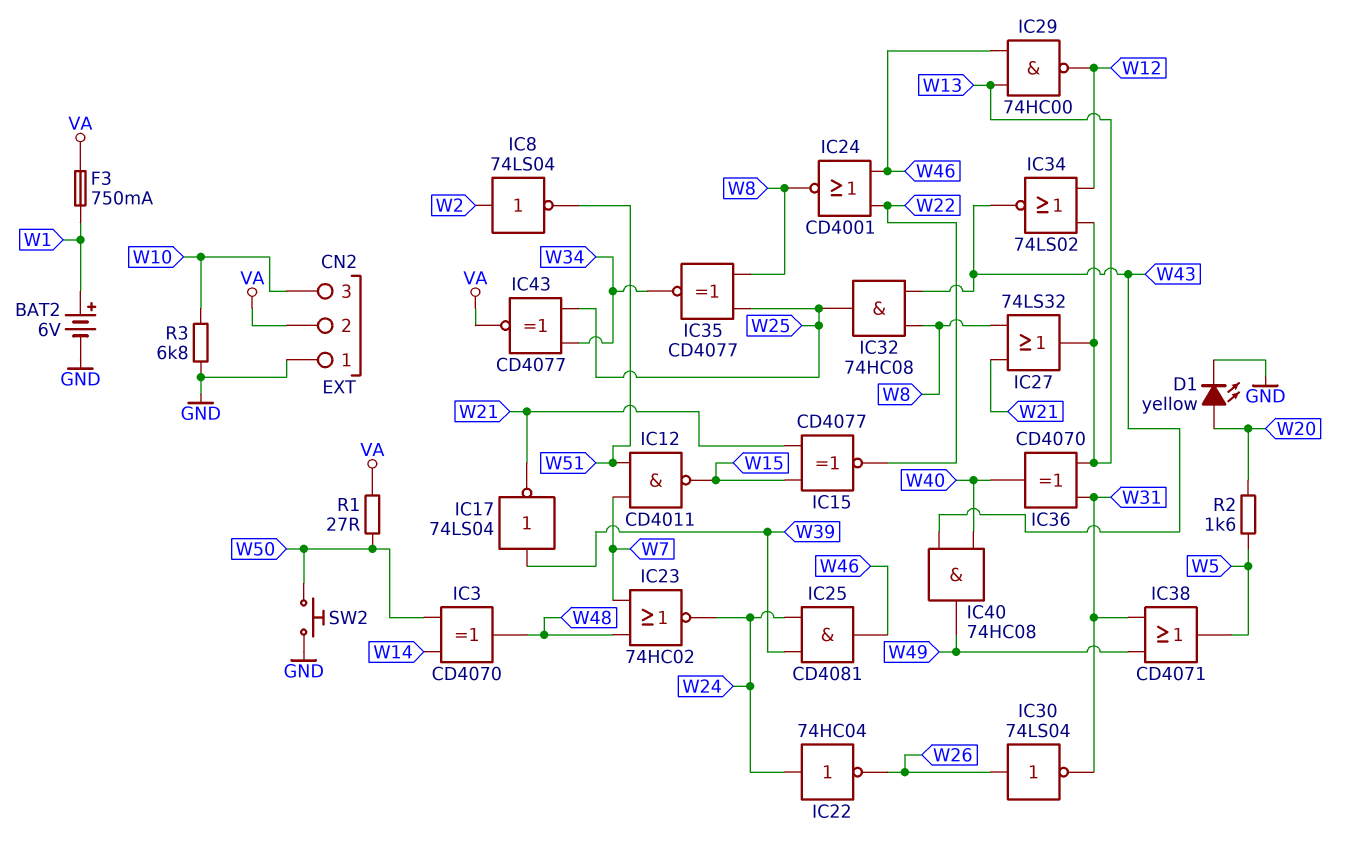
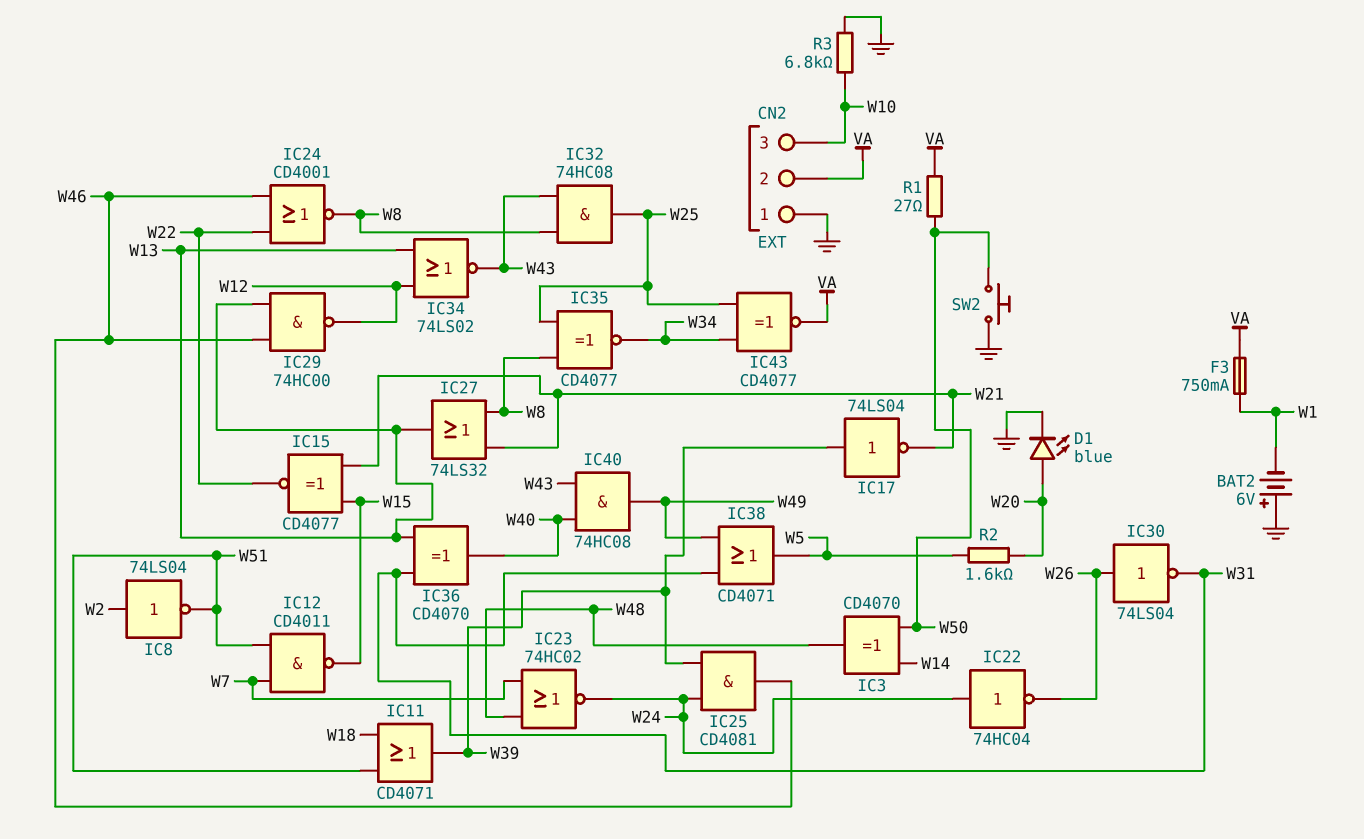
BAT2: 6V (plus W1, minus GND) -> 6V (plus GND, minus W1)
D1: LED yellow (A W20, K GND) -> LED blue (A W20, K GND)
IC11: none -> OR CD4071 (in W18, in W51, out W39)

